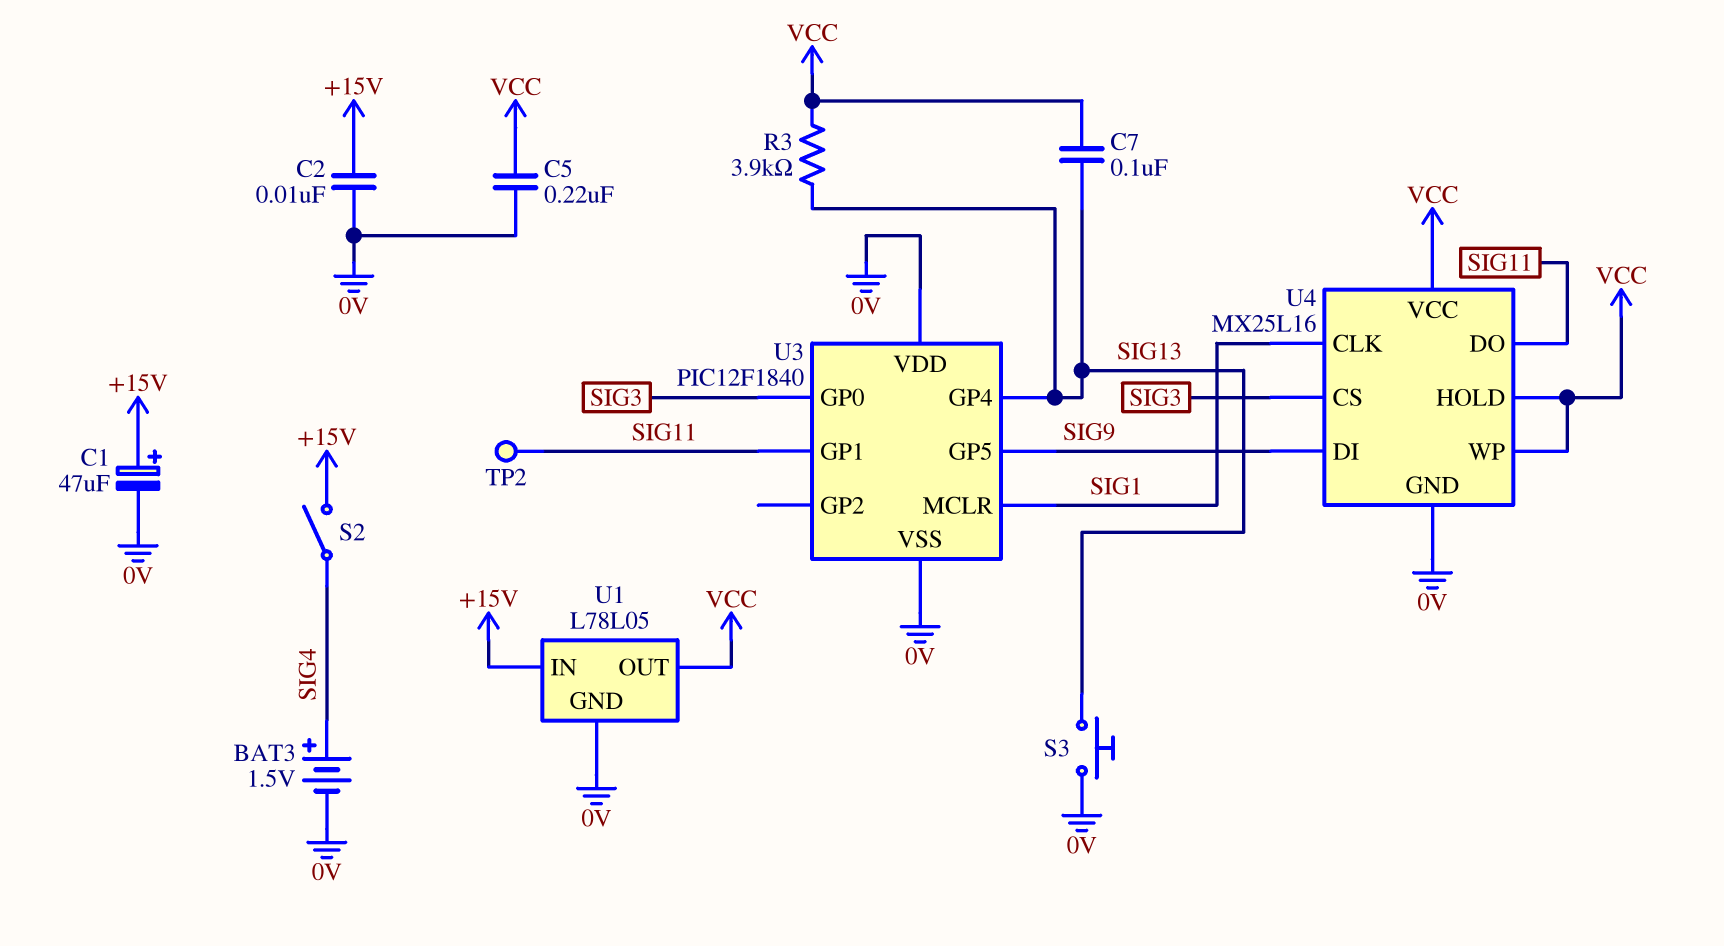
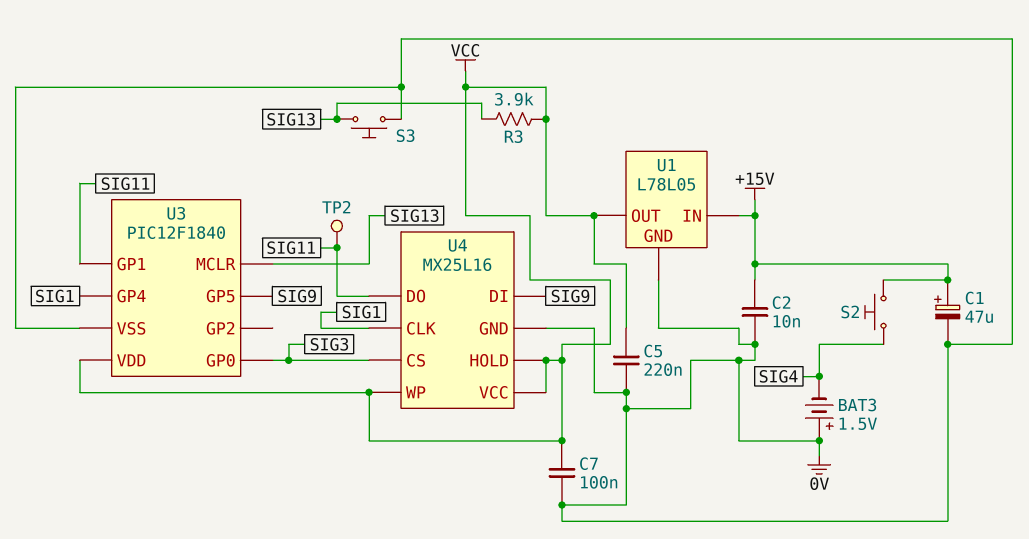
BAT3: 1.5V (plus SIG4, minus 0V) -> 1.5V (plus 0V, minus SIG4)
C7: 100nF (SIG13, VCC) -> 100nF (0V, VCC)
S2: switch (+15V, SIG4) -> button (+15V, SIG4)
U3 pin GP4: SIG13 -> SIG1
U3 pin MCLR: SIG1 -> SIG13
U3 pin VDD: 0V -> VCC

